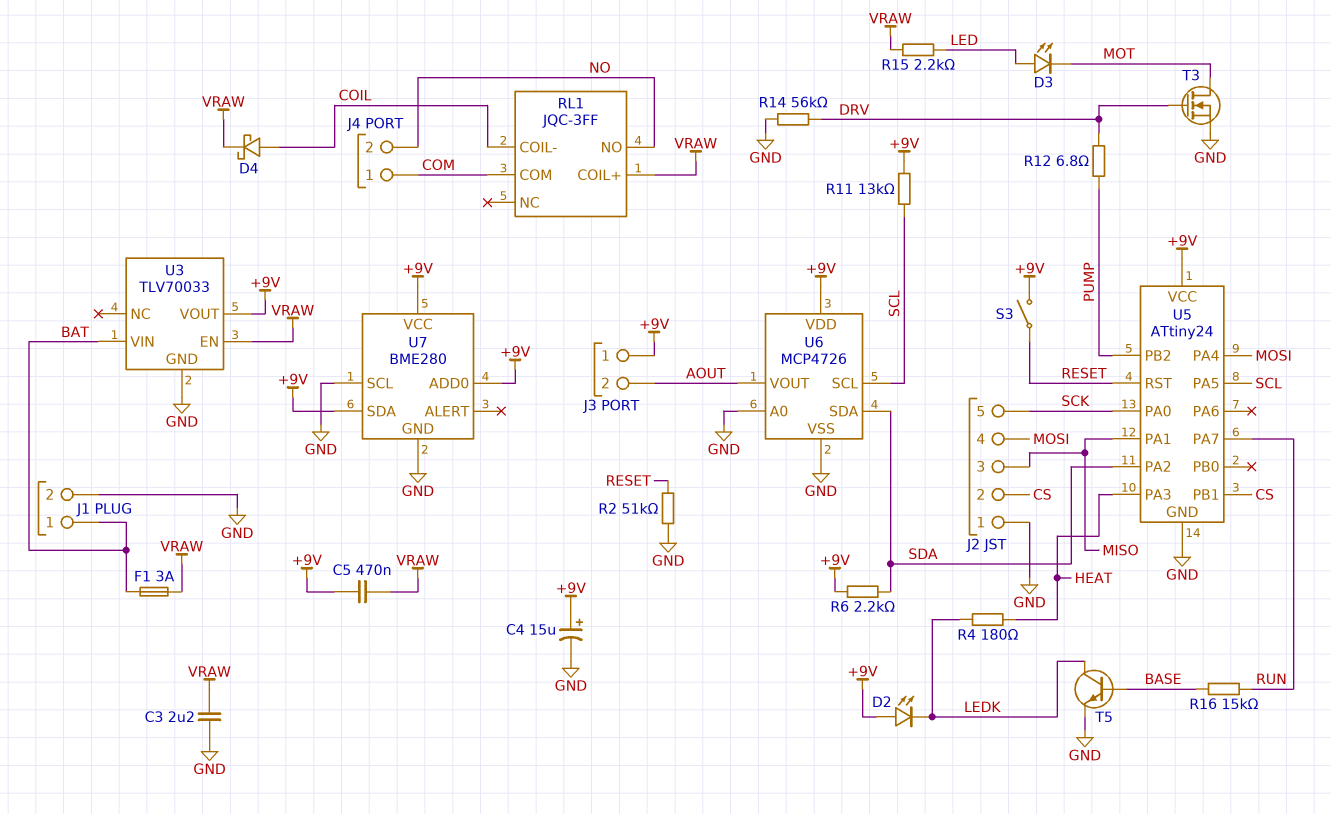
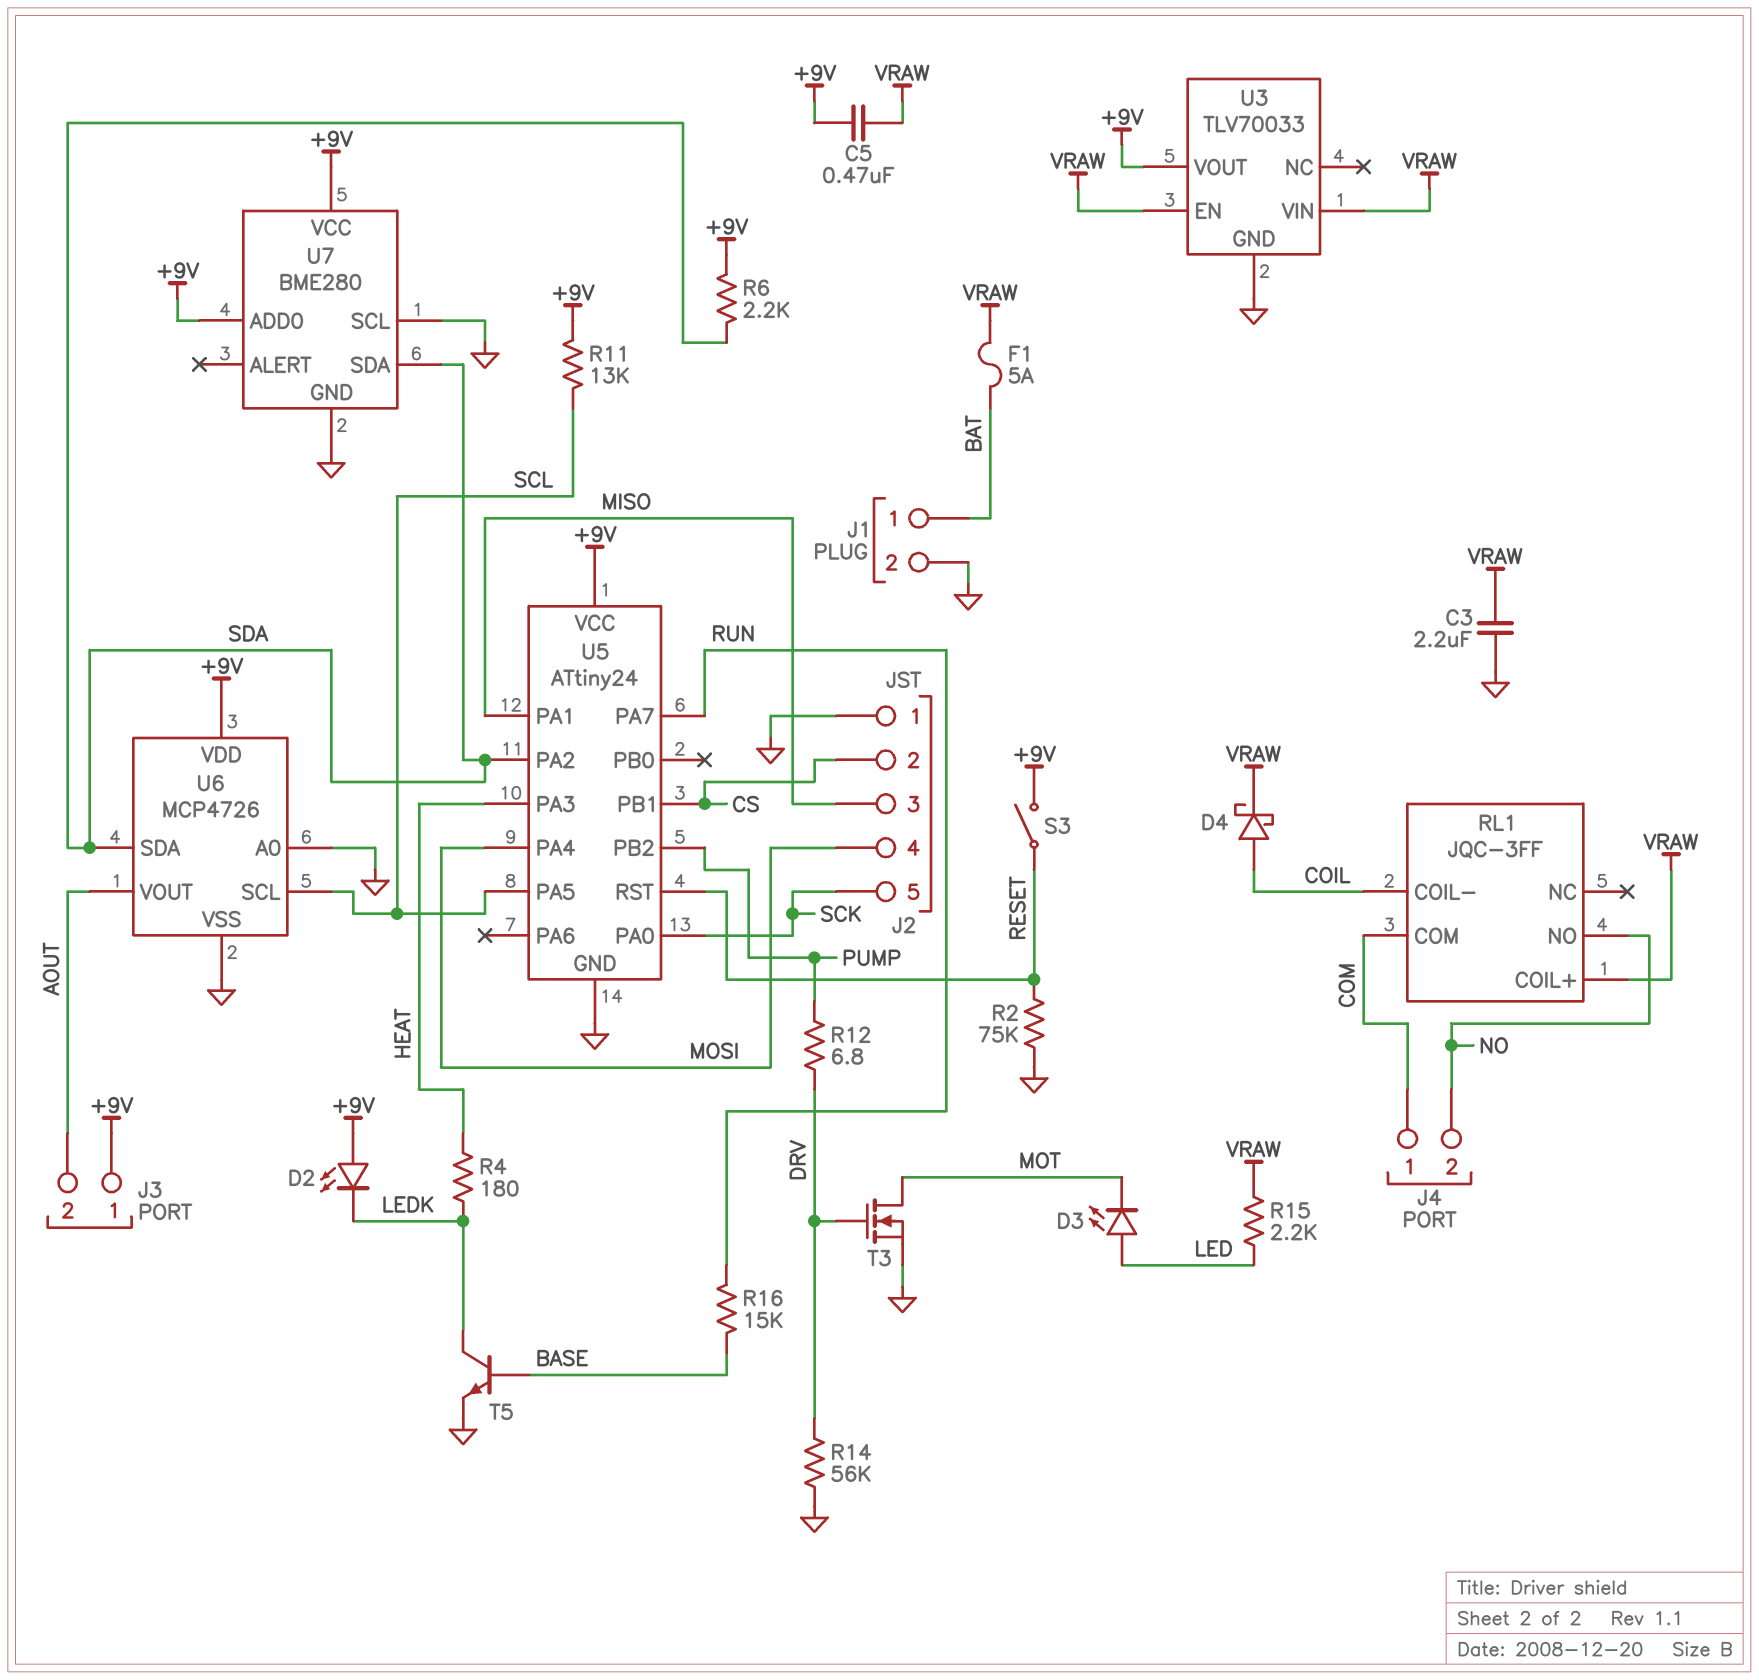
C4: 15uF (plus +9V, minus GND) -> none
F1: 3A (BAT, VRAW) -> 5A (BAT, VRAW)
R2: 51k (GND, RESET) -> 75k (GND, RESET)
U3 pin VIN: BAT -> VRAW
U7 pin SDA: +9V -> SDA

